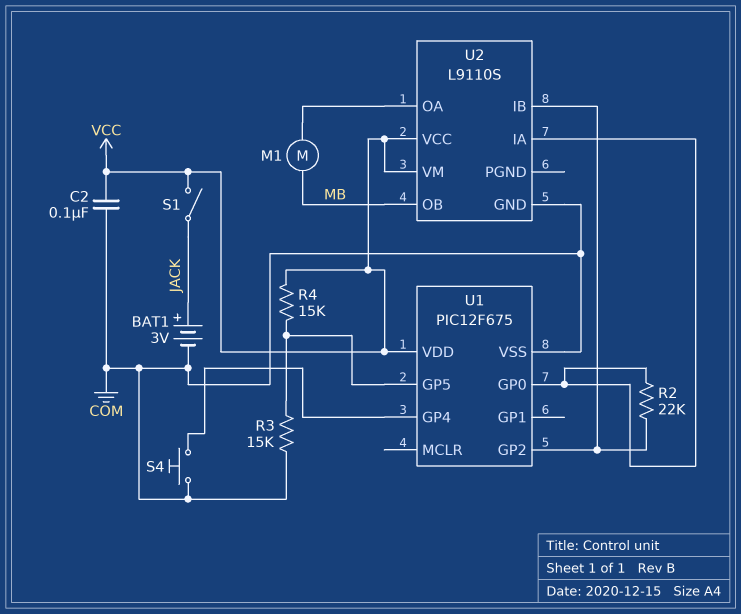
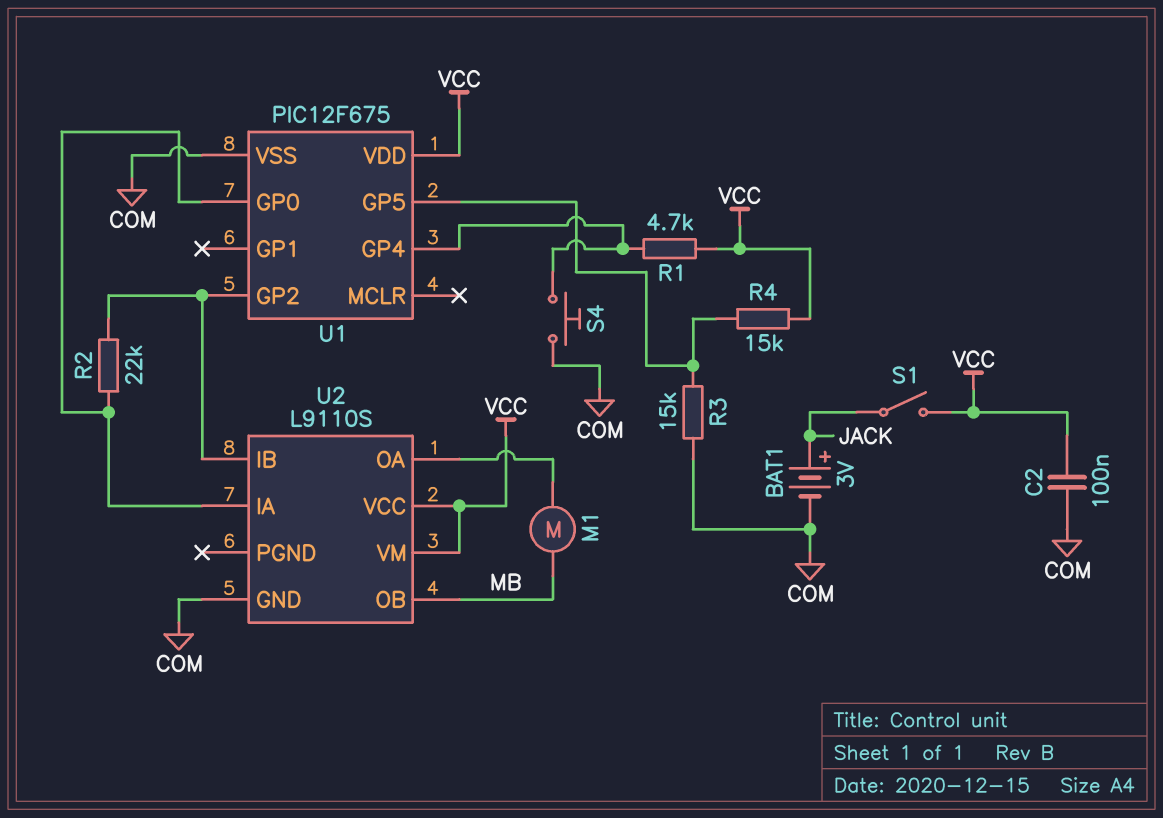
R1: none -> 4.7k (U1/GP4, VCC)

